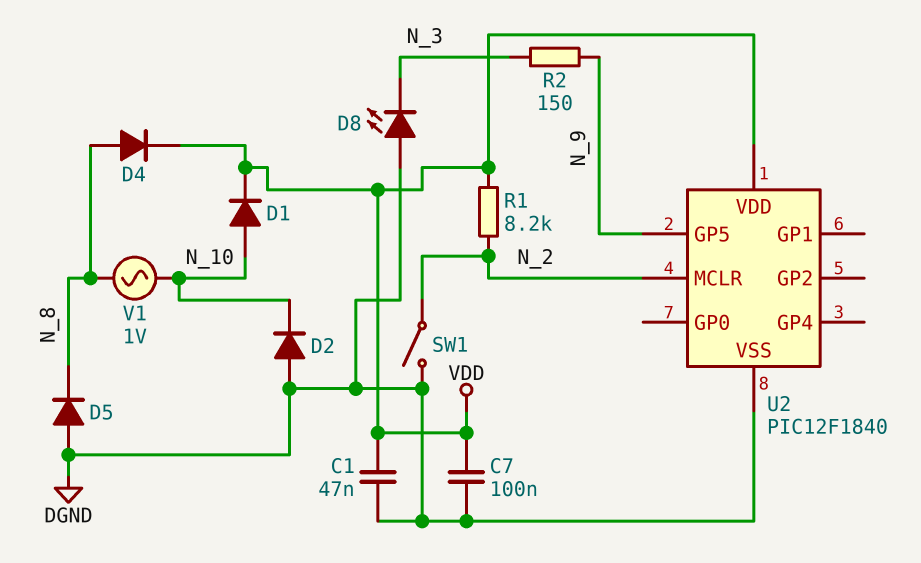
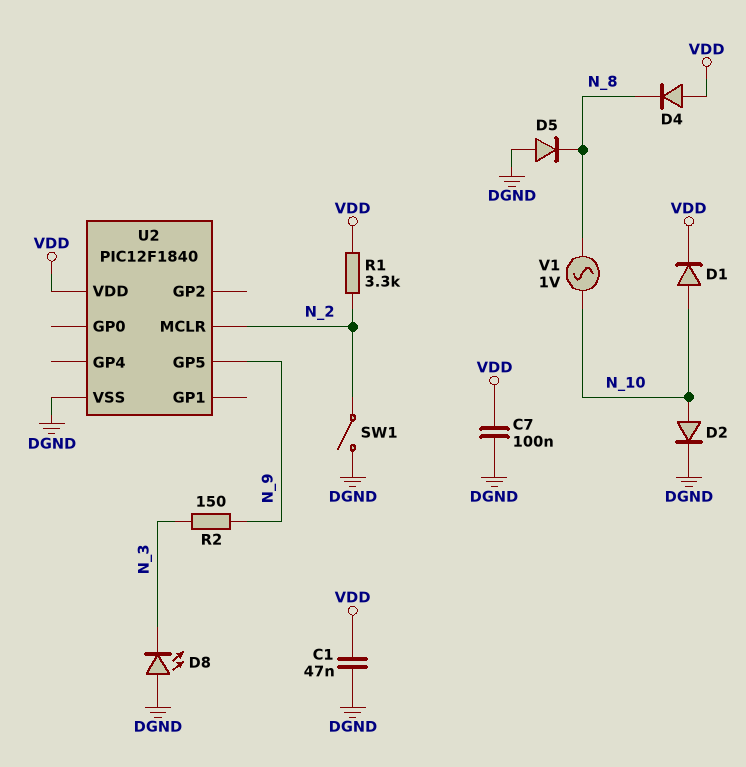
D2: diode (A DGND, K N_10) -> diode (A N_10, K DGND)
D4: diode (A N_8, K VDD) -> diode (A VDD, K N_8)
R1: 8.2k (N_2, VDD) -> 3.3k (N_2, VDD)

